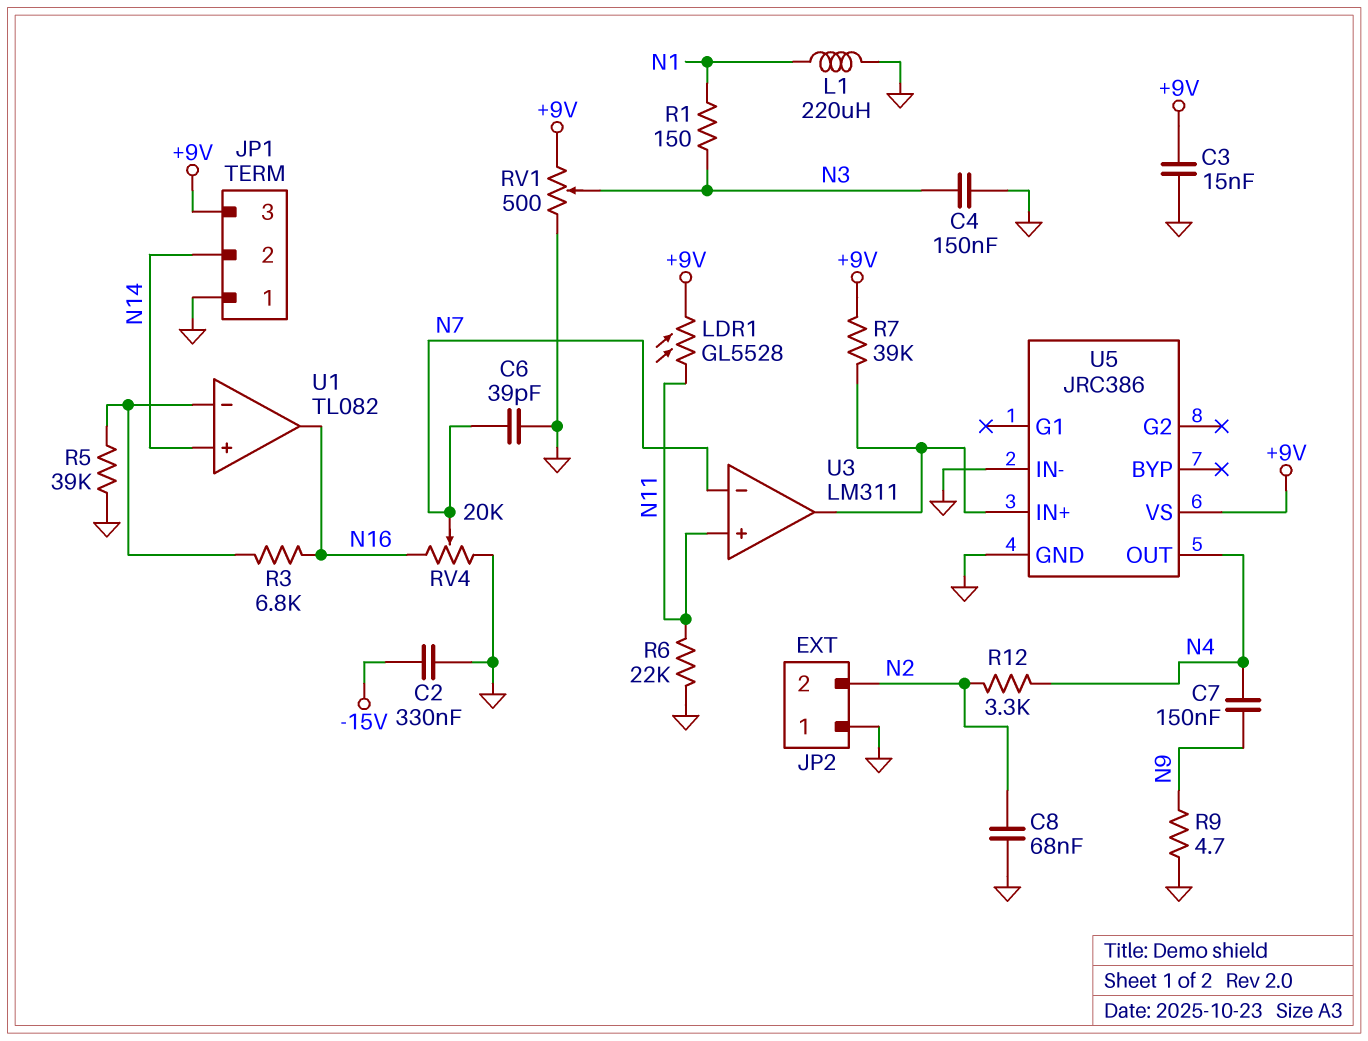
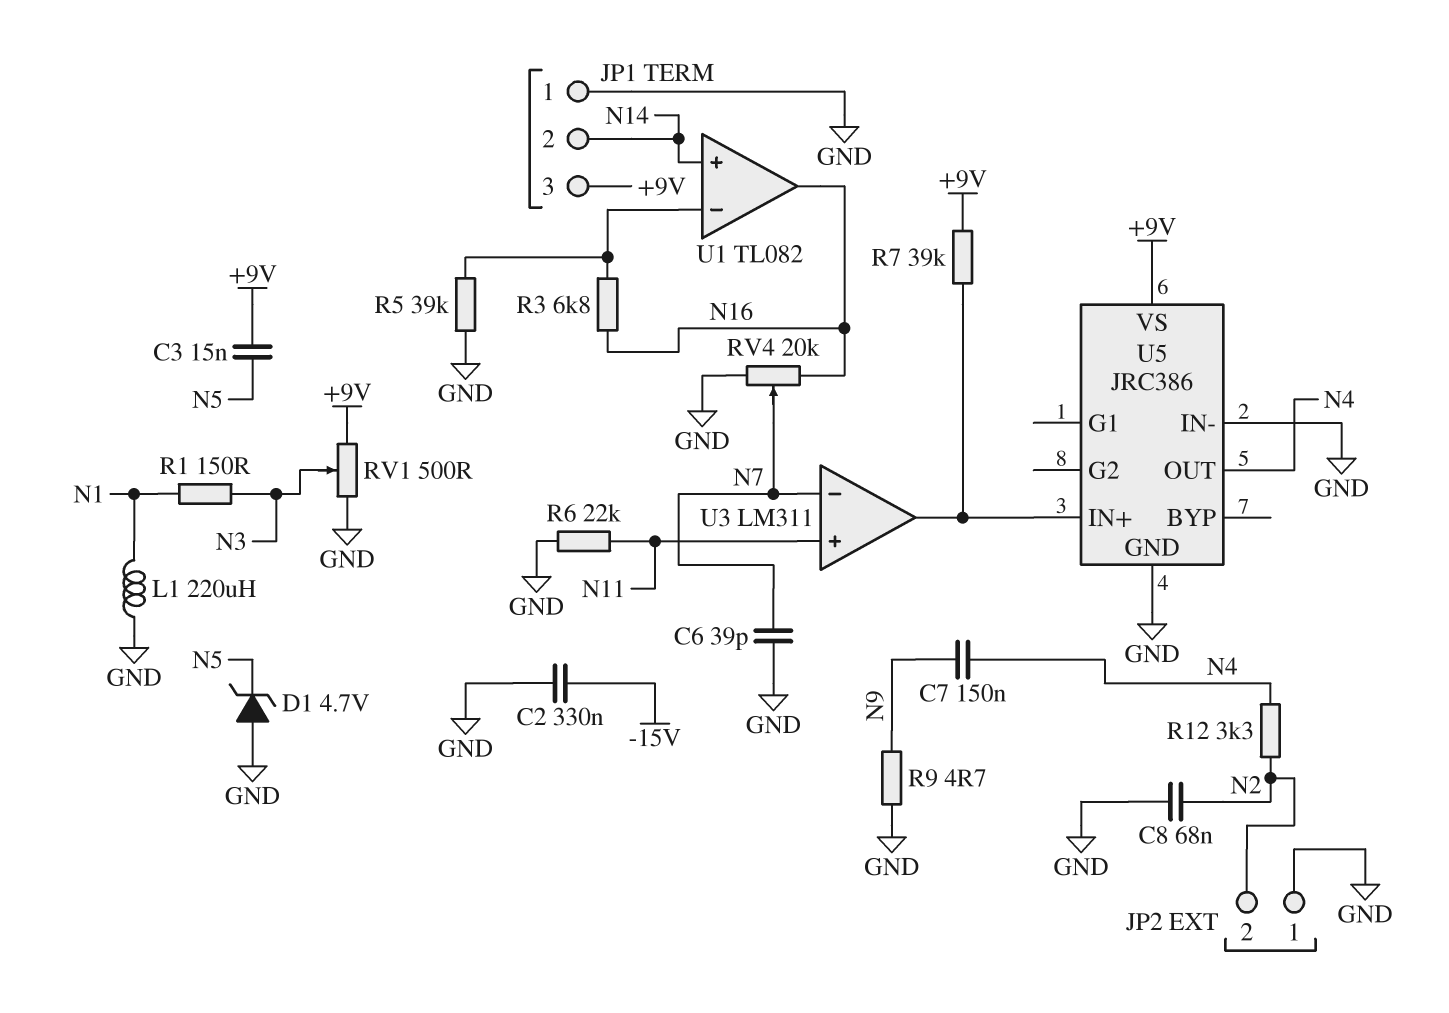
C3: 15nF (+9V, GND) -> 15nF (+9V, N5)
C4: 150nF (GND, N3) -> none
D1: none -> zener 4.7V (A GND, K N5)
LDR1: GL5528 (+9V, N11) -> none

